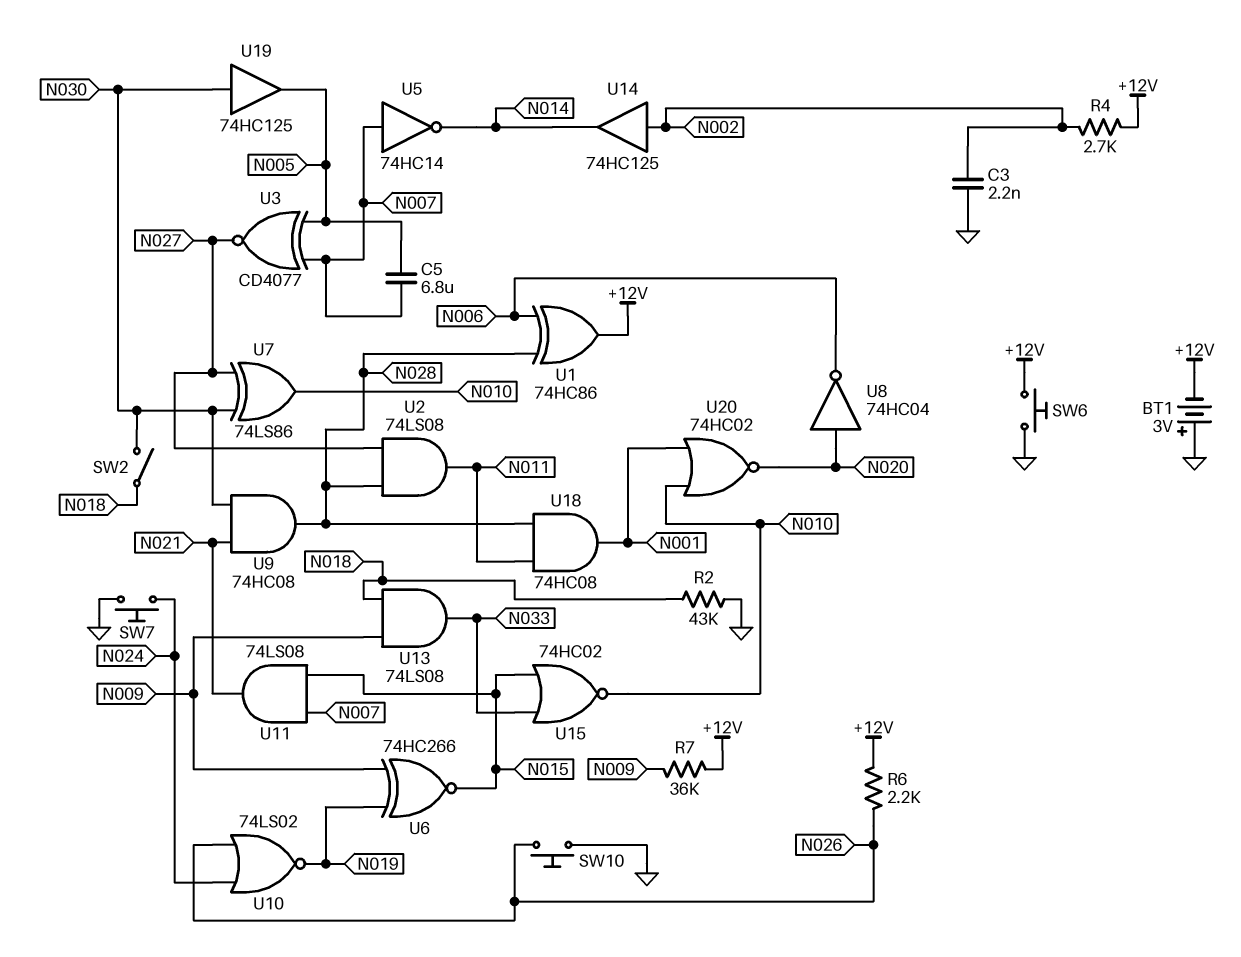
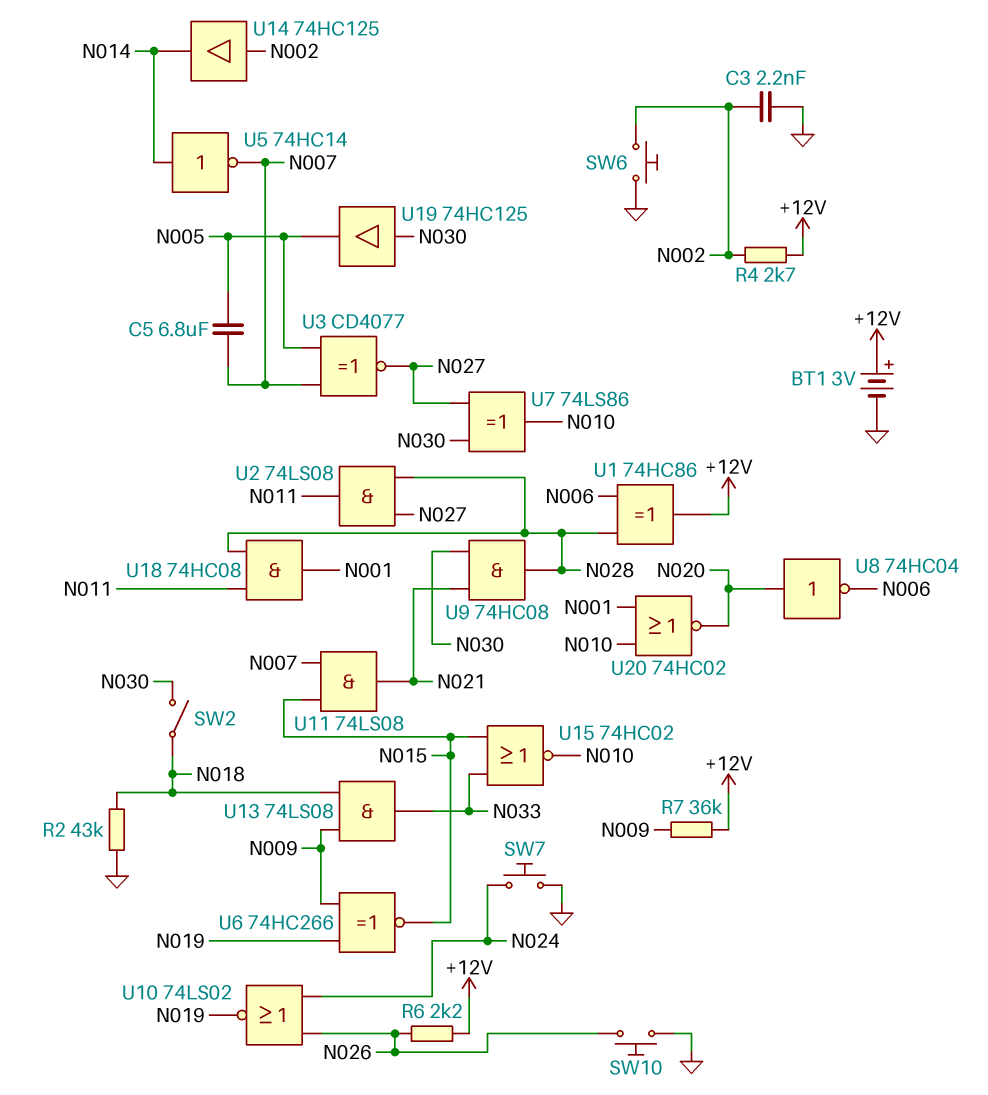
BT1: 3V (plus GND, minus +12V) -> 3V (plus +12V, minus GND)
SW6: button (+12V, GND) -> button (GND, N002)
U5: NOT 74HC14 (in N007, out N014) -> NOT 74HC14 (in N014, out N007)

